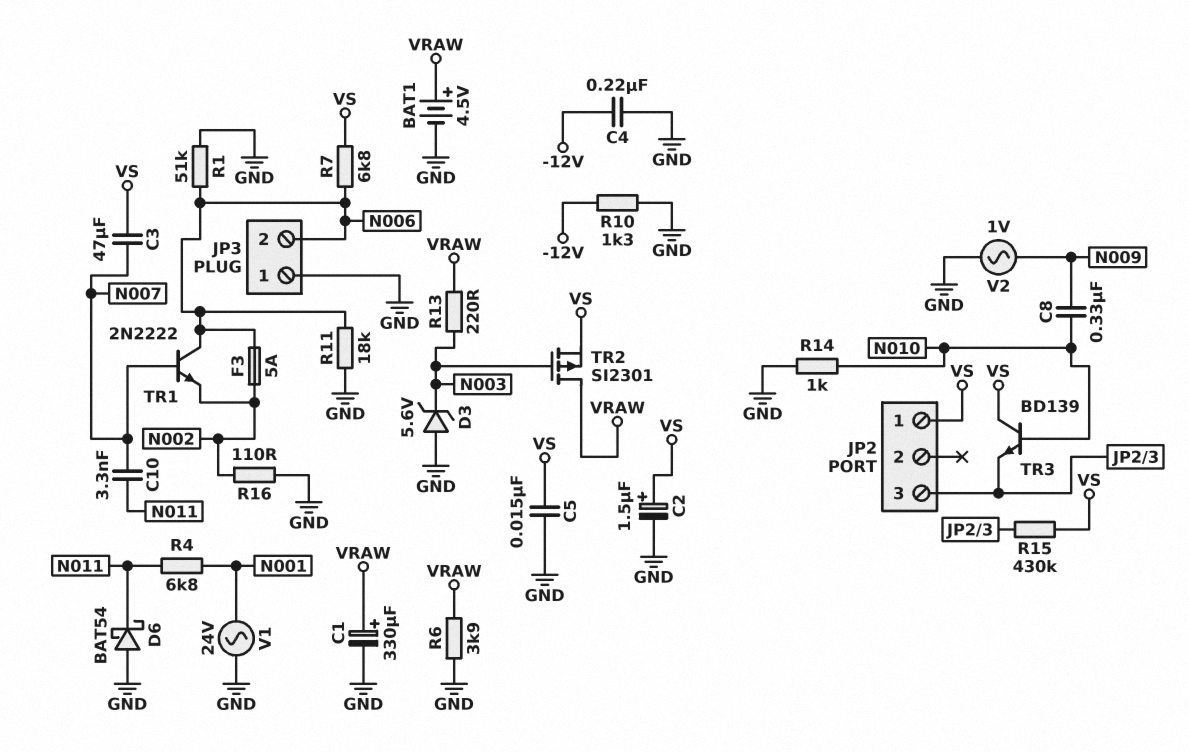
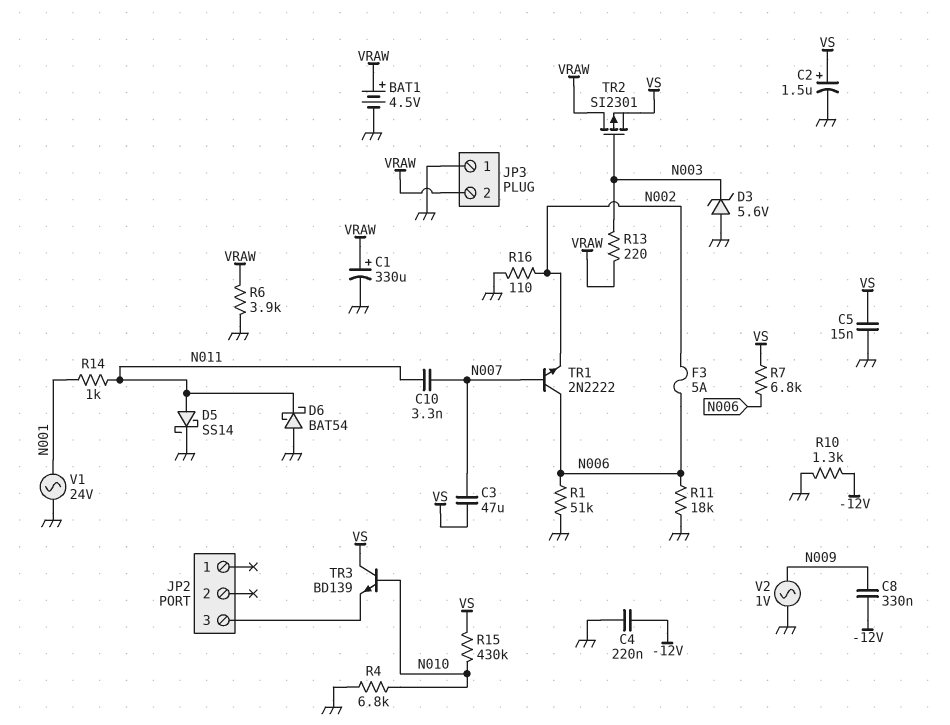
C8: 330nF (N009, N010) -> 330nF (-12V, N009)
D5: none -> schottky SS14 (A N011, K GND)
JP2 pin 1: VS -> none
JP3 pin 2: N006 -> VRAW
R4: 6.8k (N001, N011) -> 6.8k (GND, N010)
R14: 1k (GND, N010) -> 1k (N001, N011)
R15: 430k (JP2/3, VS) -> 430k (N010, VS)

